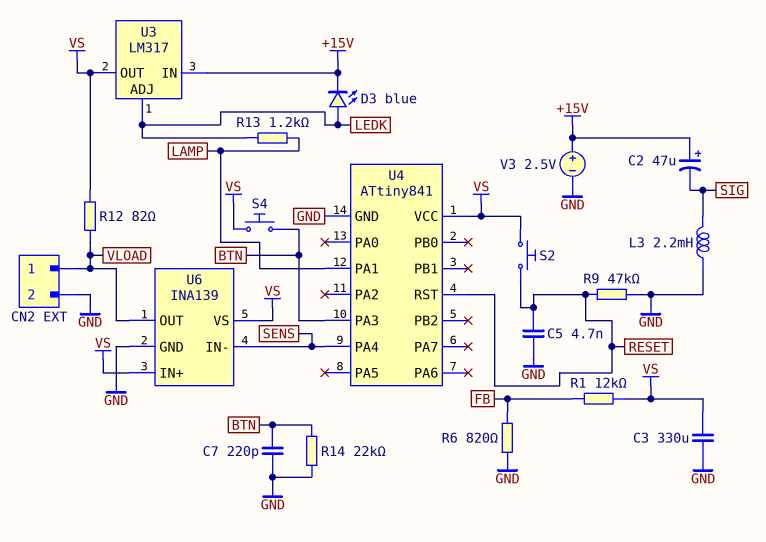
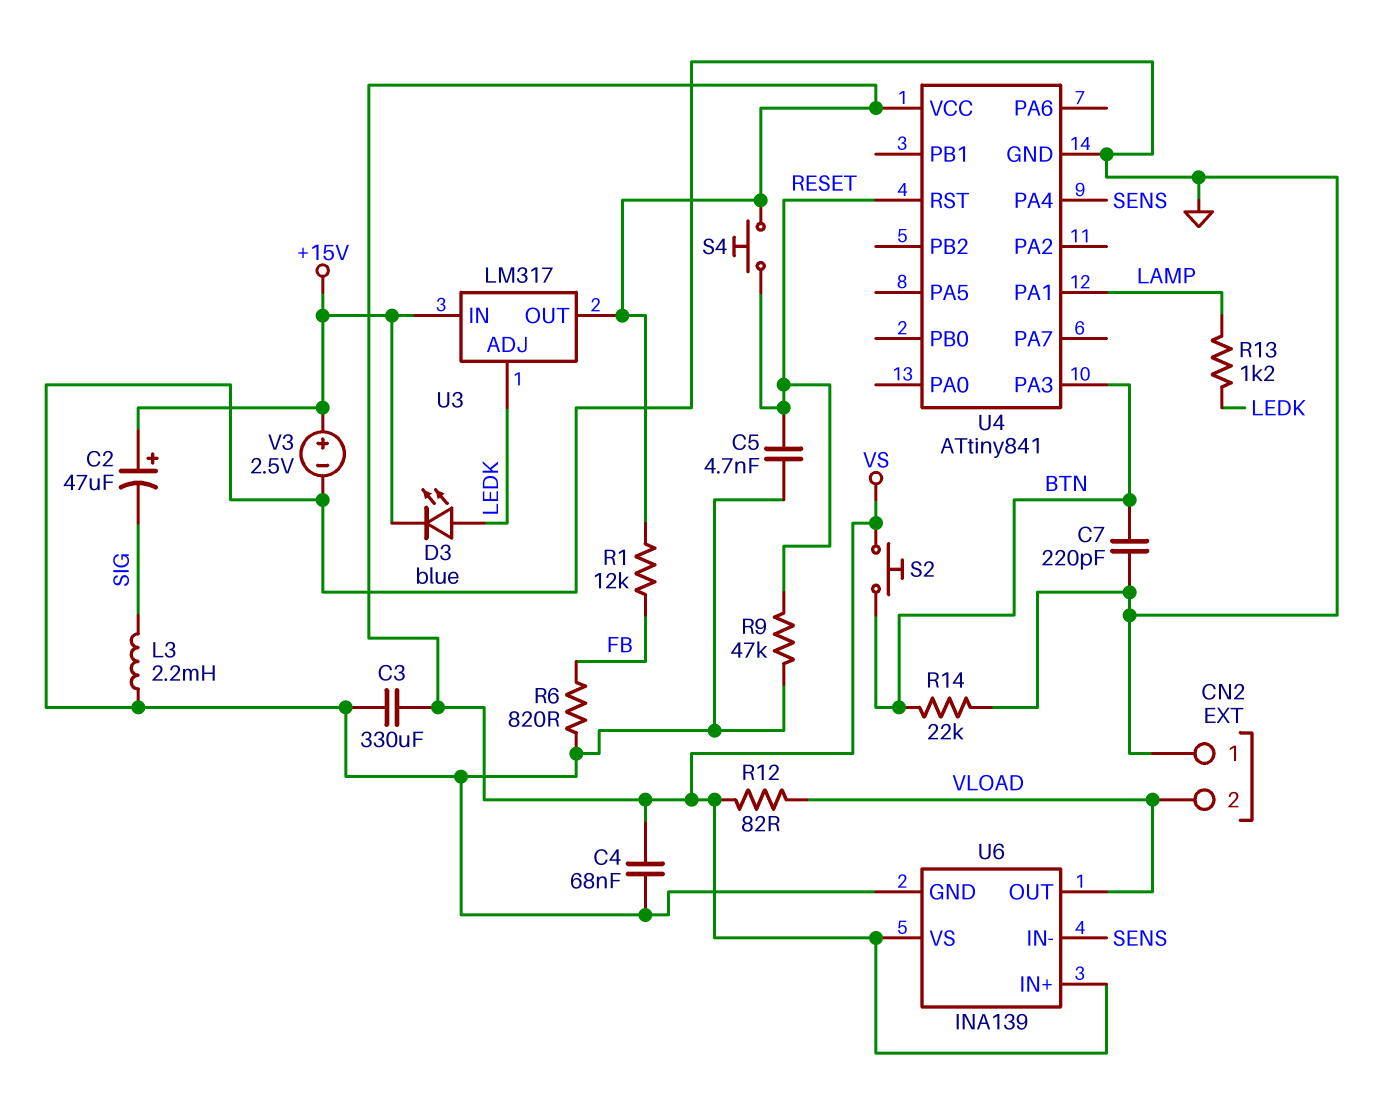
C4: none -> 68nF (GND, VS)
CN2 pin 1: VLOAD -> GND
CN2 pin 2: GND -> VLOAD
S2: button (RESET, VS) -> button (BTN, VS)
S4: button (BTN, VS) -> button (RESET, VS)

